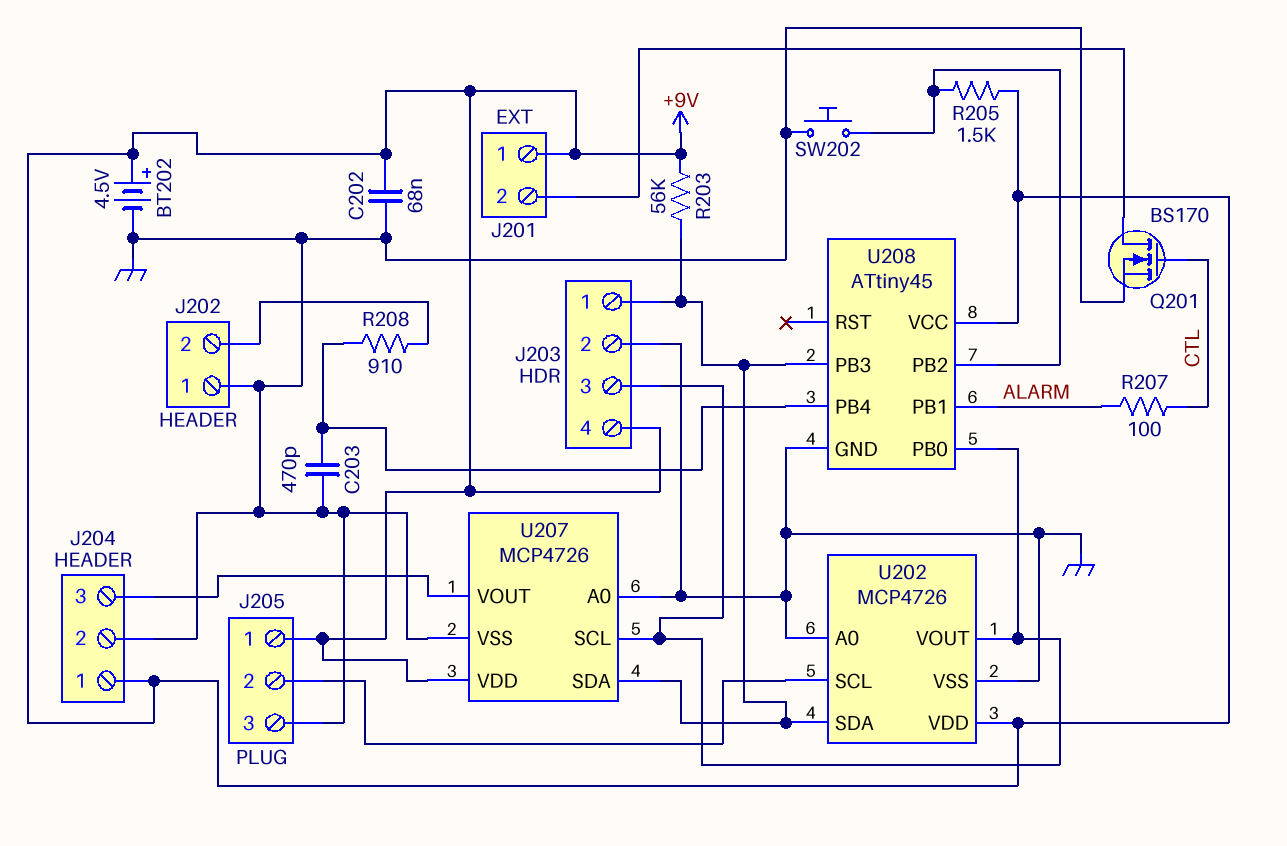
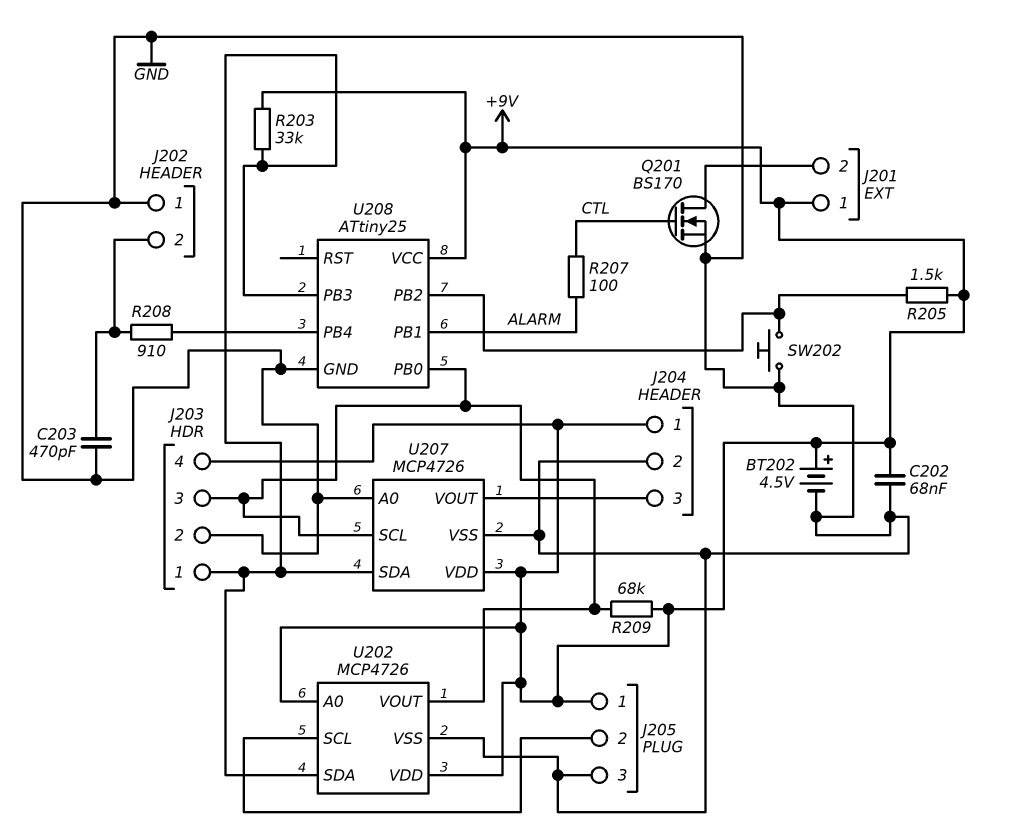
C203: 470pF (GND, U208/PB4) -> 470pF (GND, J202/2)
R203: 56k (+9V, J203/1) -> 33k (+9V, J203/1)
R209: none -> 68k (+9V, J203/3)
U202 pin A0: GND -> +9V
U208: ATtiny45 -> ATtiny25

